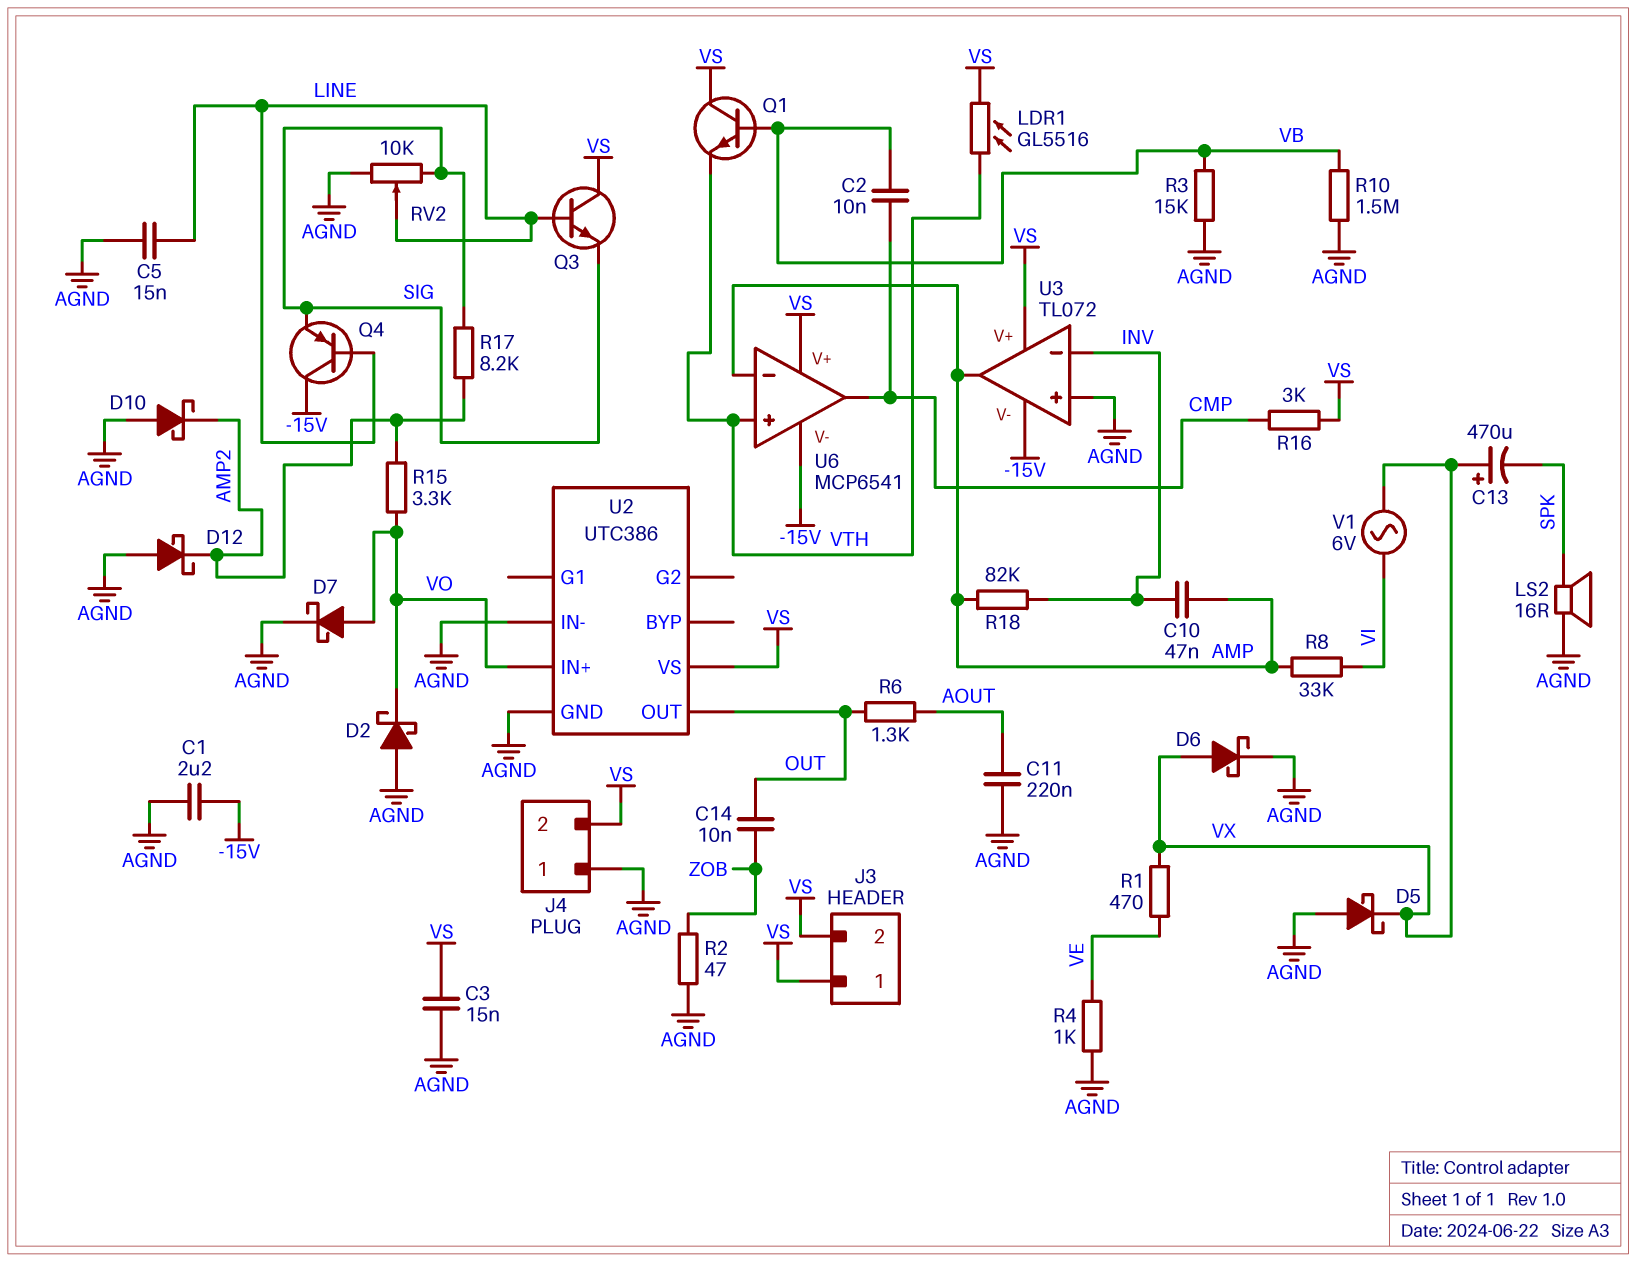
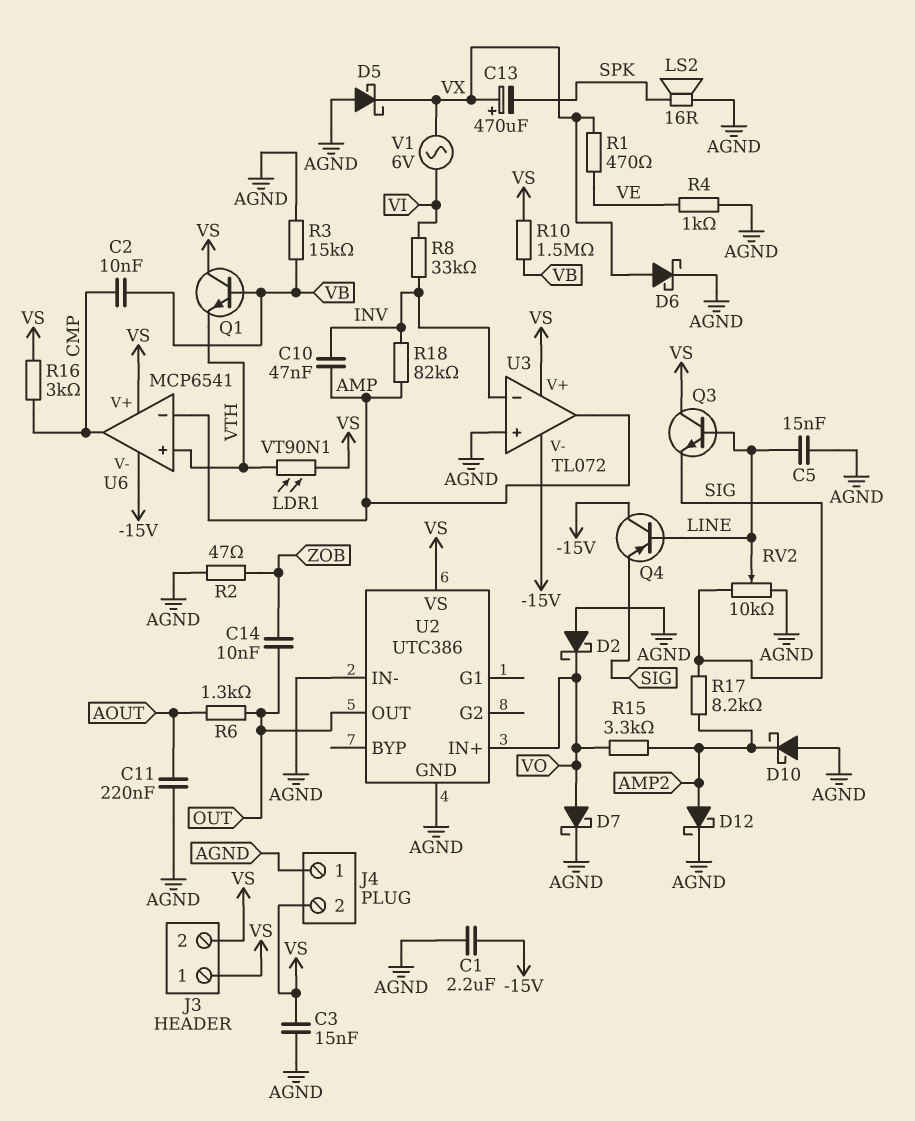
D12: schottky (A AGND, K AMP2) -> schottky (A AMP2, K AGND)
LDR1: GL5516 (VS, VTH) -> VT90N1 (VS, VTH)
R8: 33k (AMP, VI) -> 33k (INV, VI)
R10: 1.5M (AGND, VB) -> 1.5M (VB, VS)

